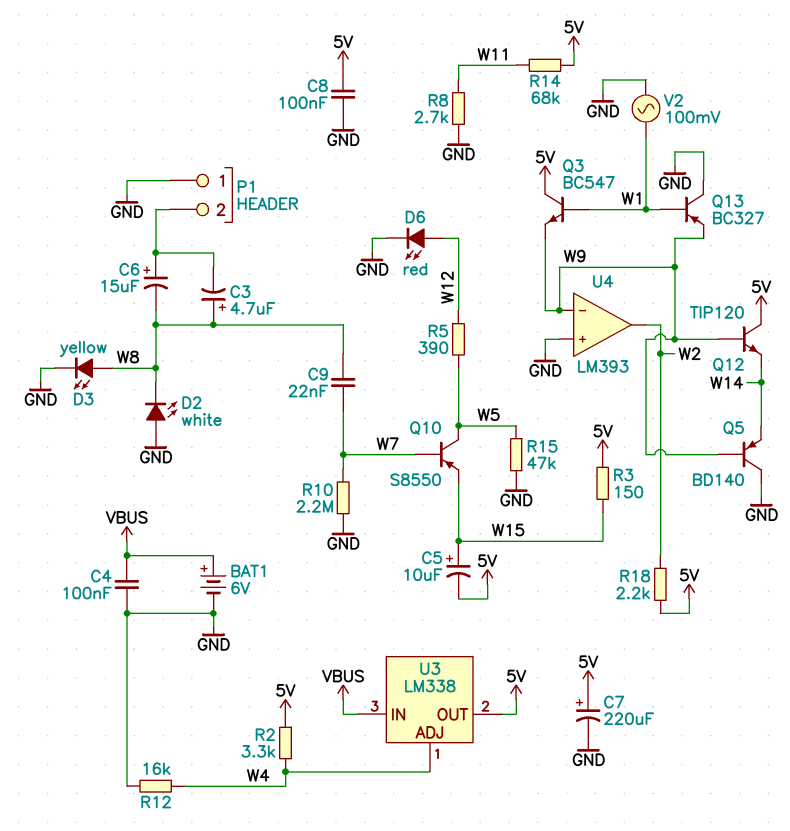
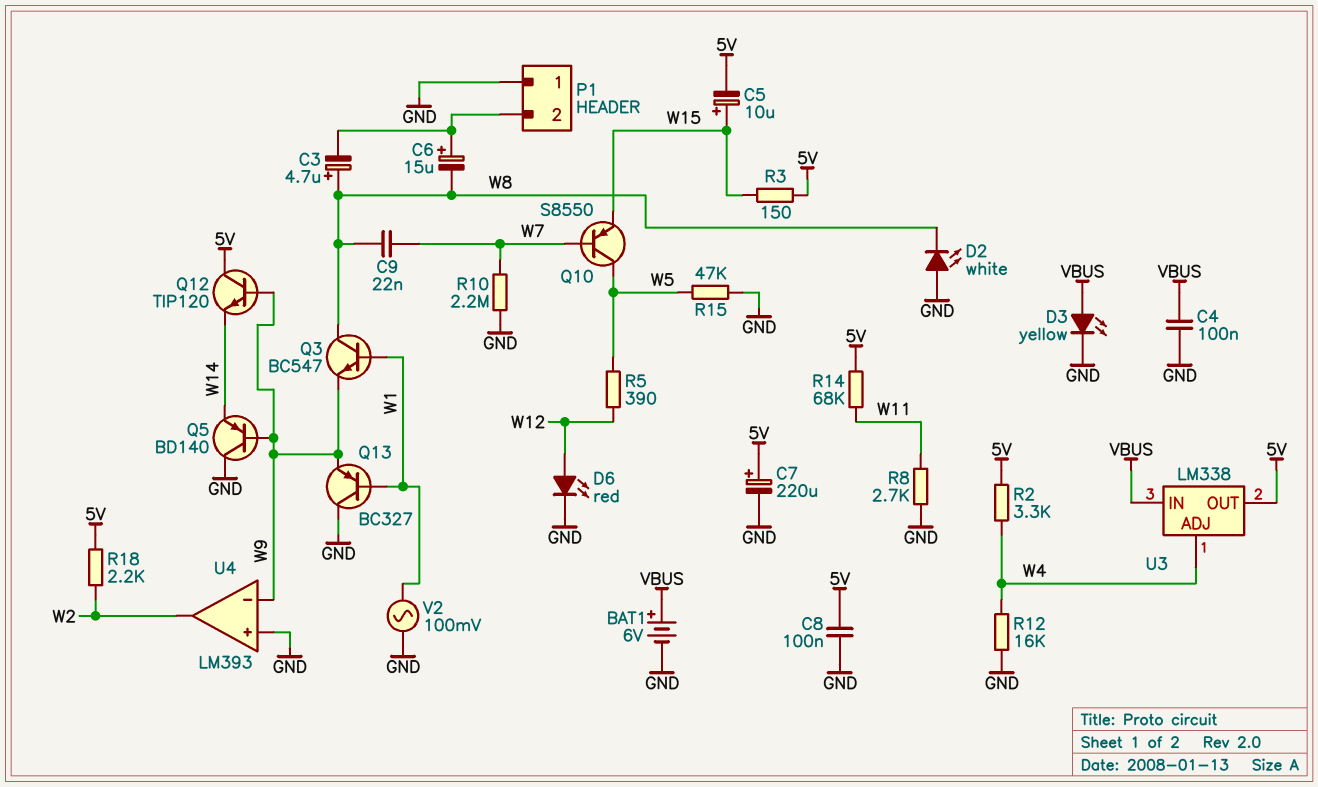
D3: LED yellow (A W8, K GND) -> LED yellow (A VBUS, K GND)
Q3: NPN BC547 (B W1, C 5V, E W9) -> NPN BC547 (B W1, C W8, E W9)

